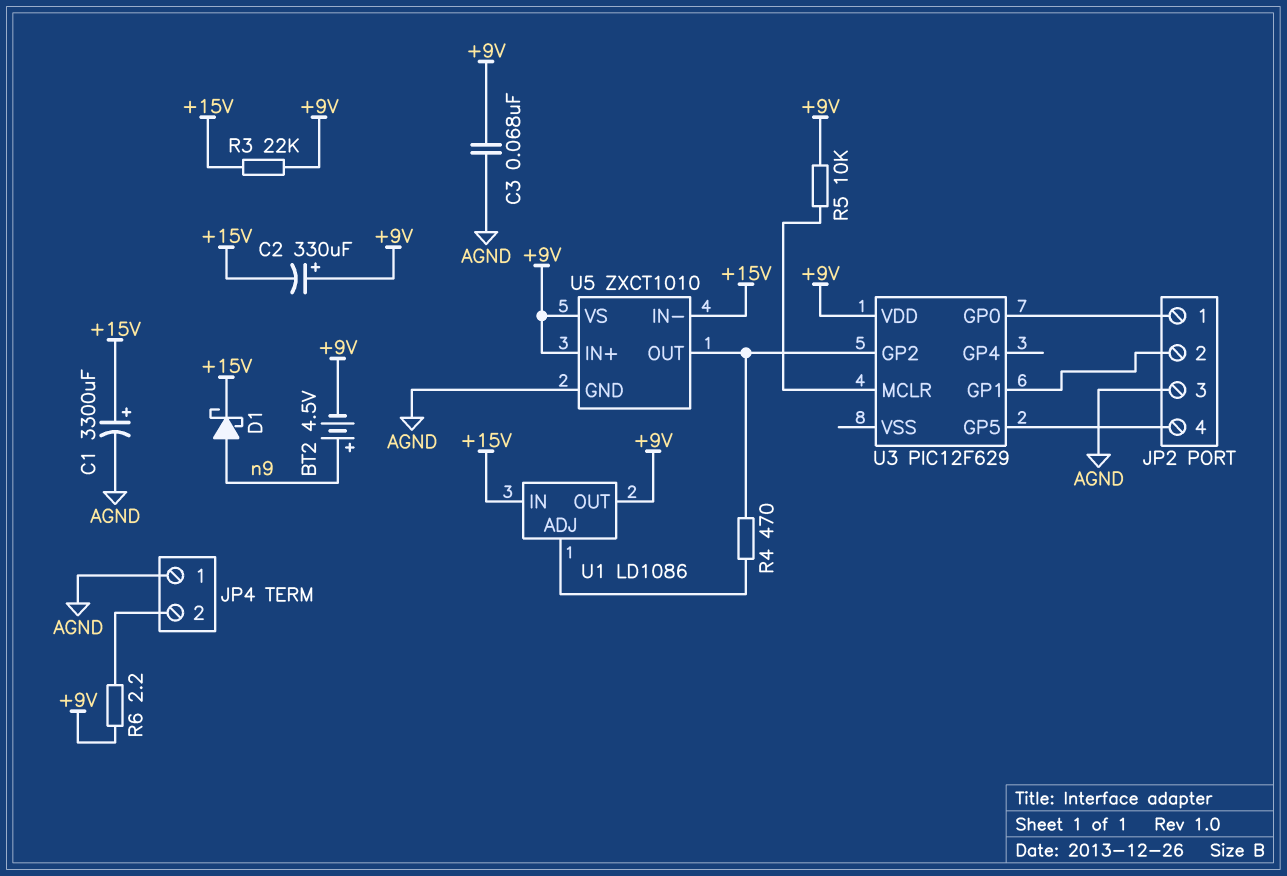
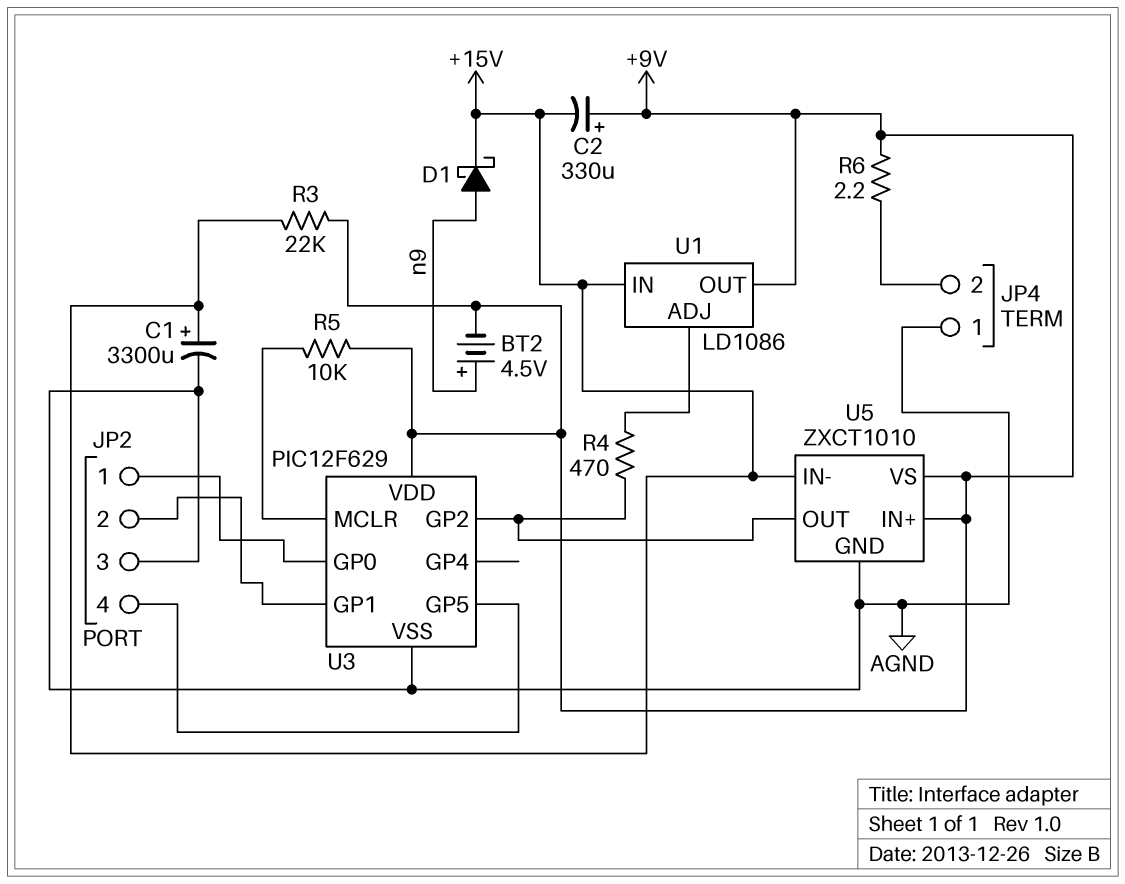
C3: 68nF (+9V, AGND) -> none
U3 pin VSS: none -> AGND

